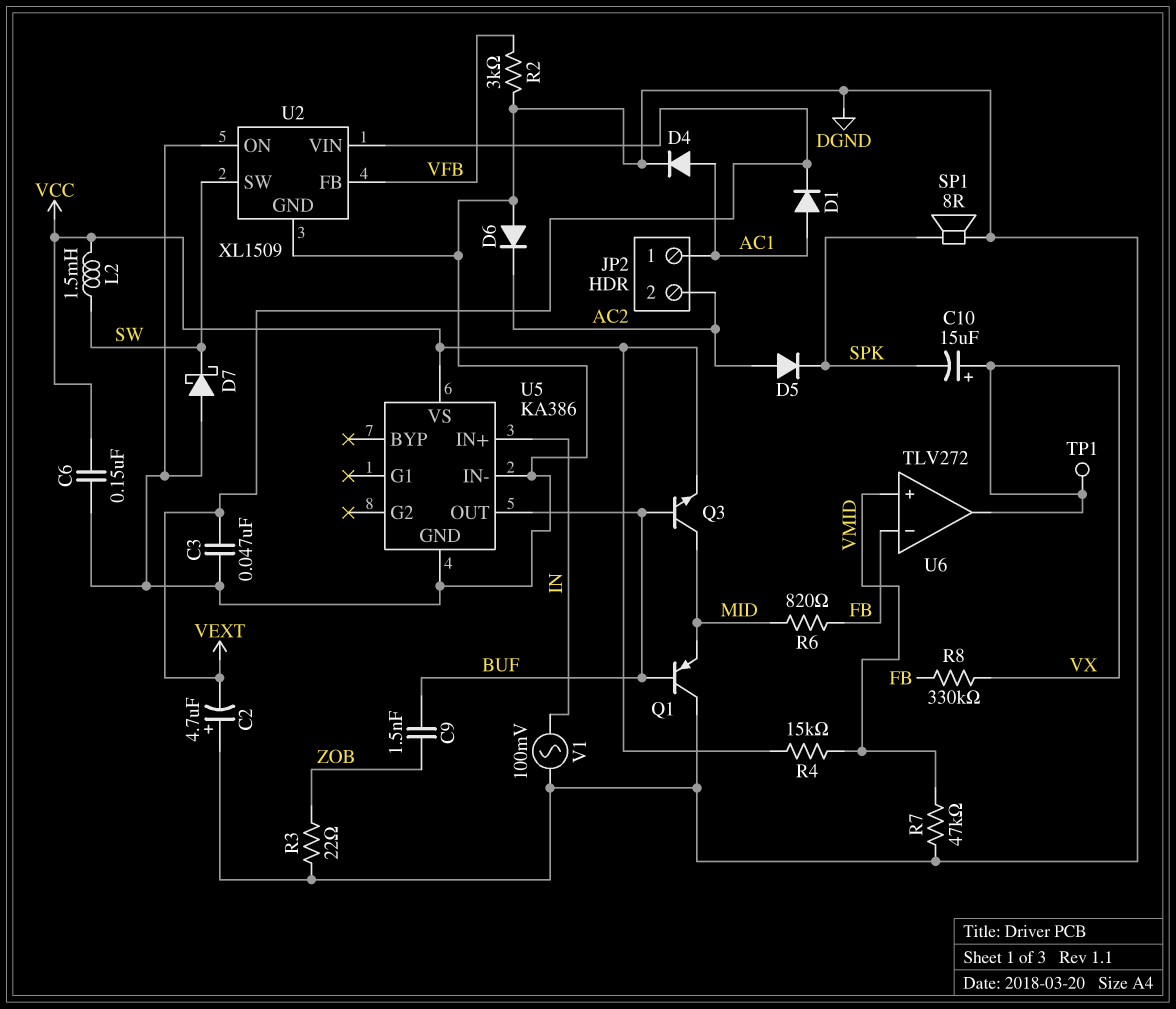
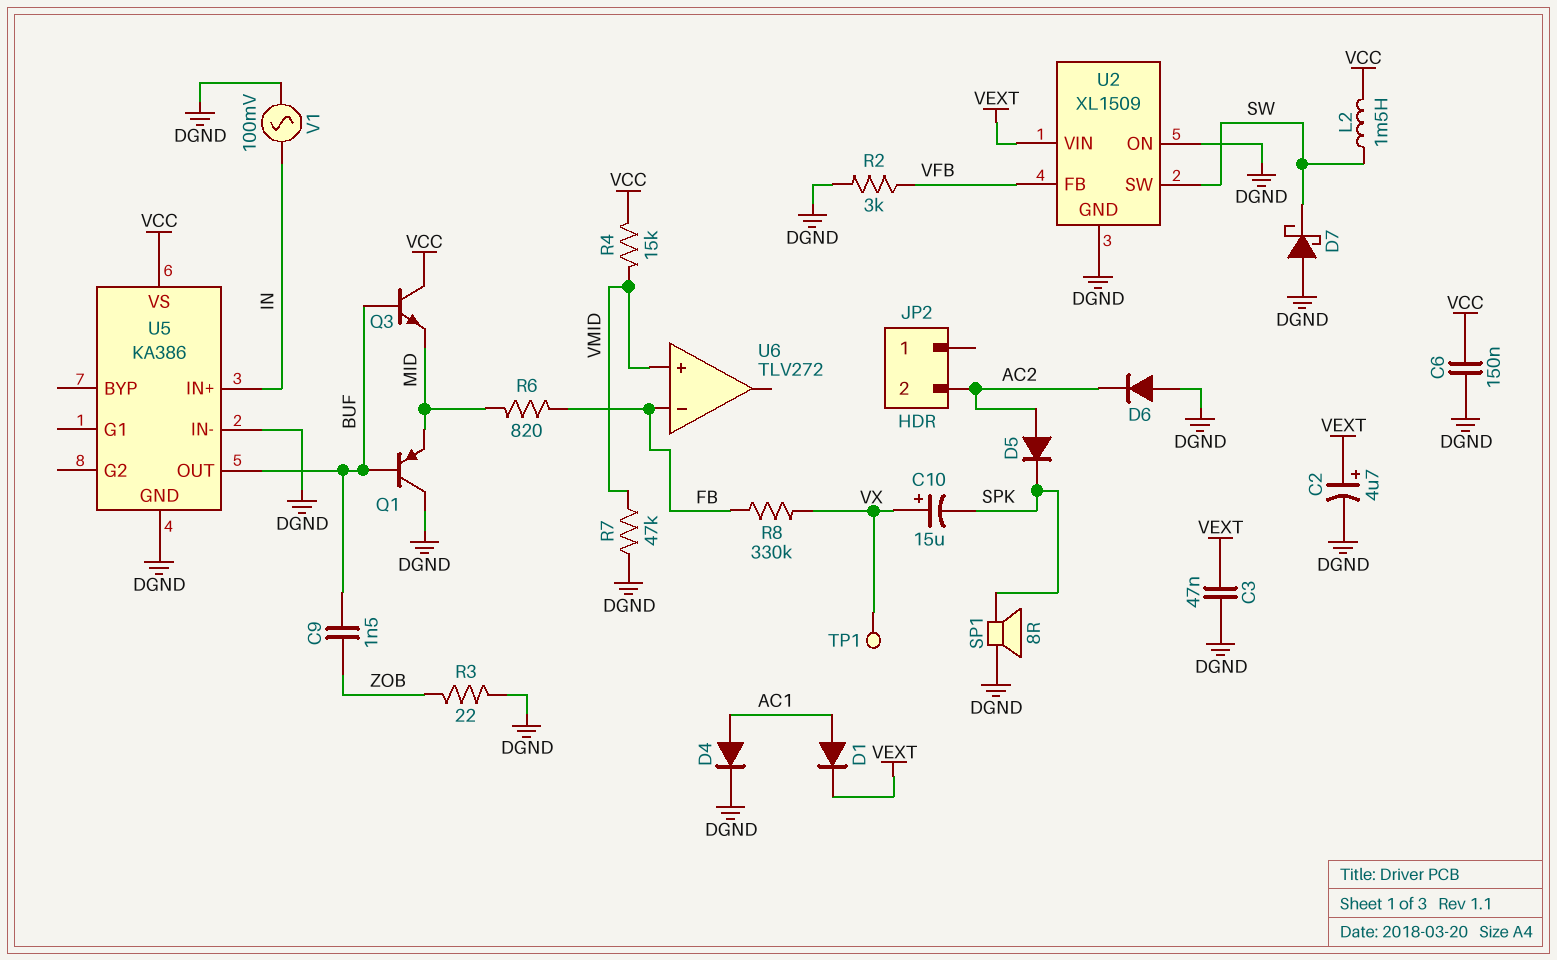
C2: 4.7uF (plus DGND, minus VEXT) -> 4.7uF (plus VEXT, minus DGND)
JP2 pin 1: AC1 -> none
Q3: NPN (B BUF, C MID, E VCC) -> NPN (B BUF, C VCC, E MID)
U6 pin out: VX -> none

